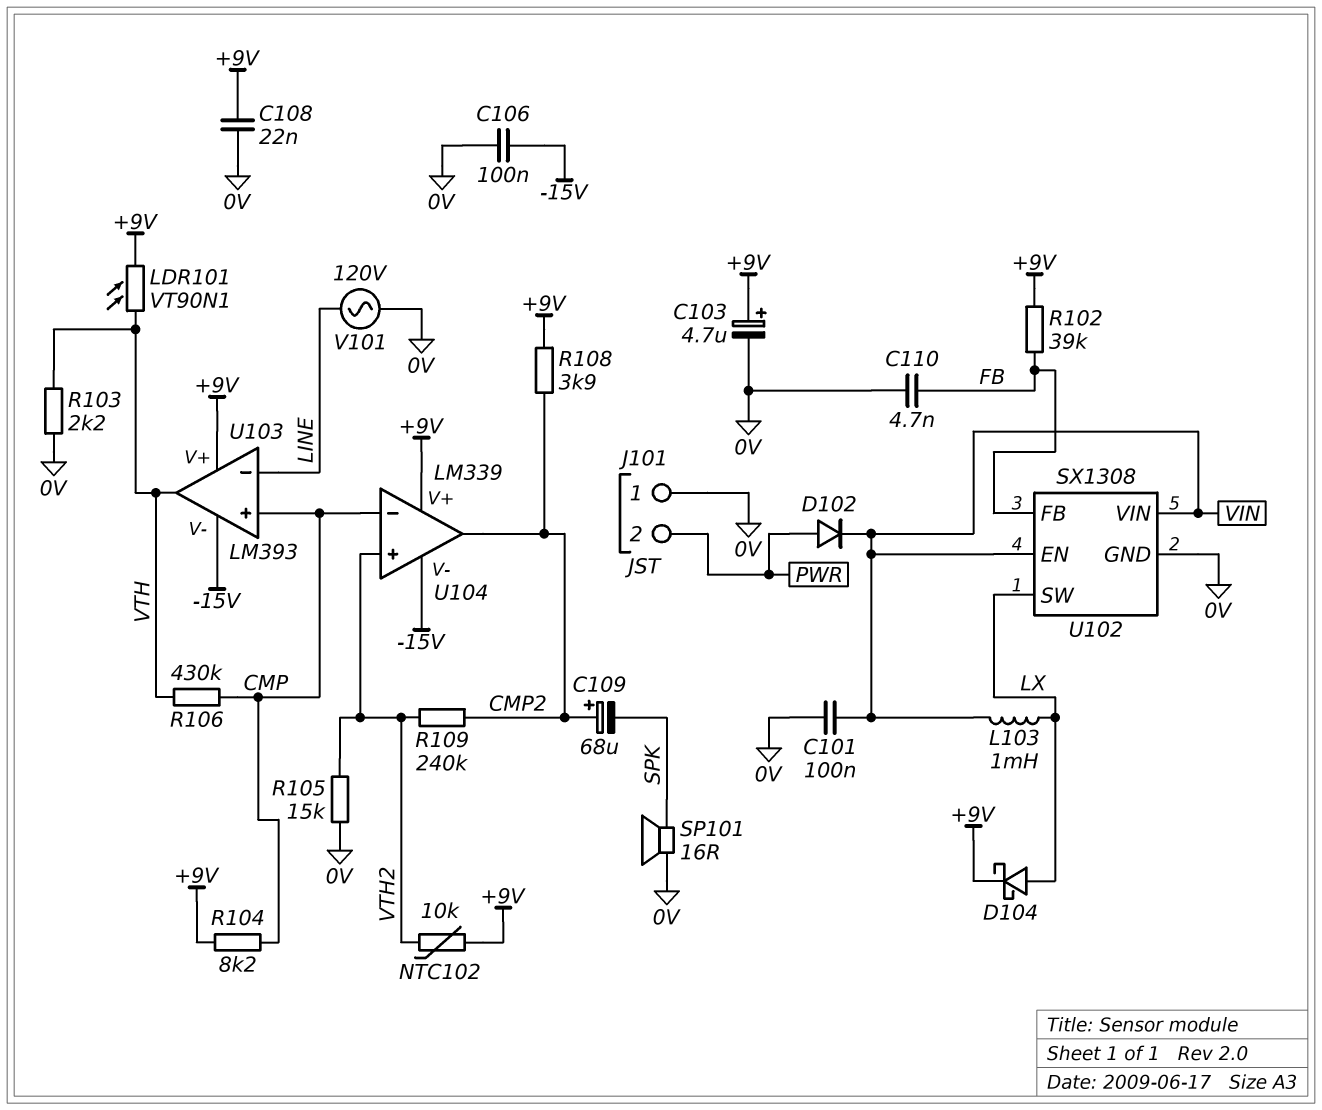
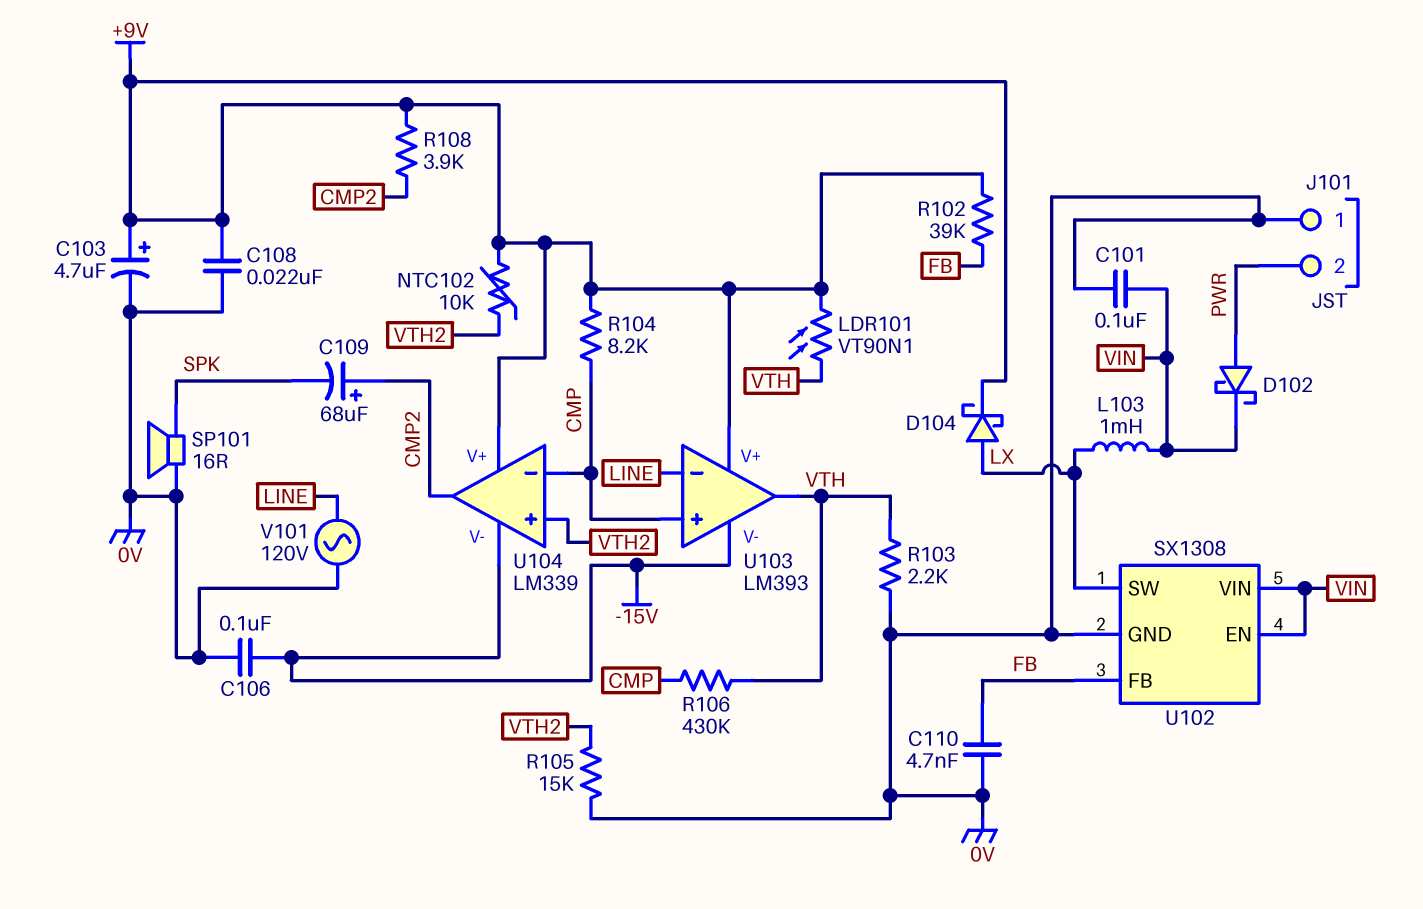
D102: diode (A PWR, K VIN) -> schottky (A PWR, K VIN)
R109: 240k (CMP2, VTH2) -> none

